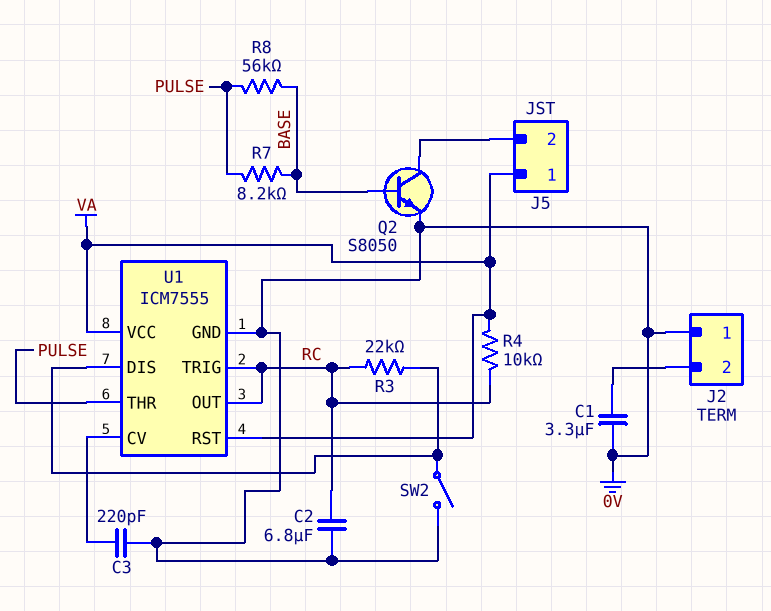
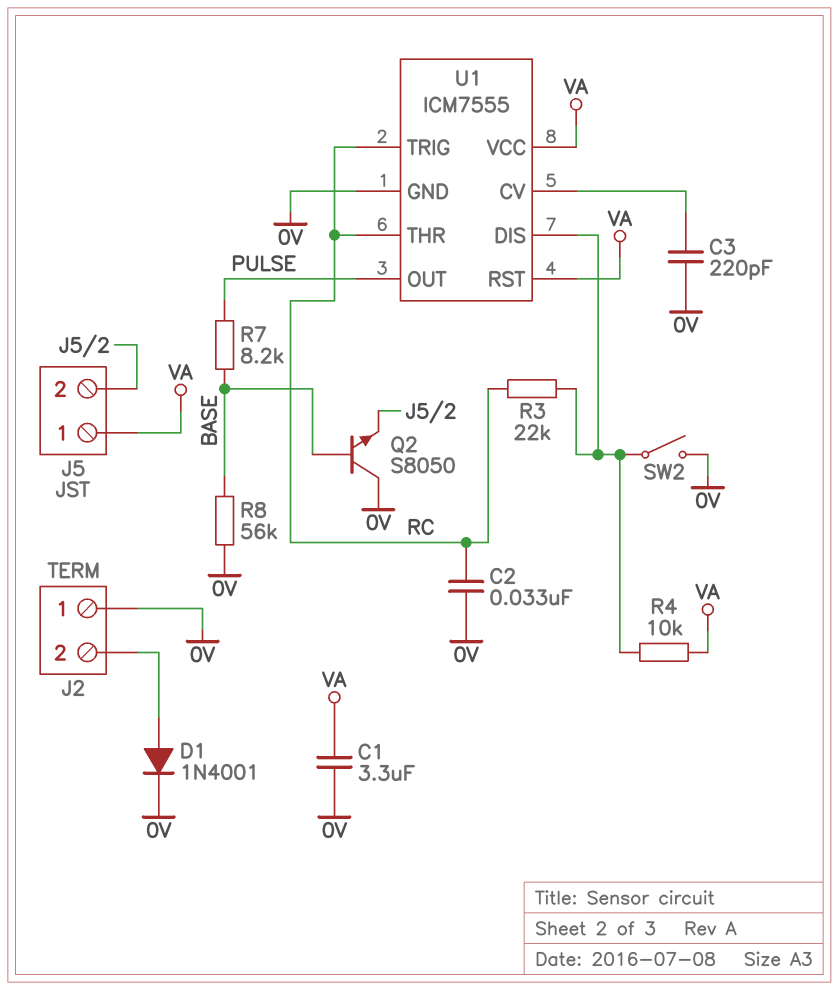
C1: 3.3uF (0V, J2/2) -> 3.3uF (0V, VA)
C2: 6.8uF (0V, RC) -> 33nF (0V, RC)
D1: none -> diode 1N4001 (A J2/2, K 0V)
Q2: NPN S8050 (B BASE, C J5/2, E 0V) -> NPN S8050 (B BASE, C 0V, E J5/2)
R4: 10k (RC, VA) -> 10k (U1/DIS, VA)
R8: 56k (BASE, PULSE) -> 56k (0V, BASE)
U1 pin OUT: RC -> PULSE
U1 pin THR: PULSE -> RC

